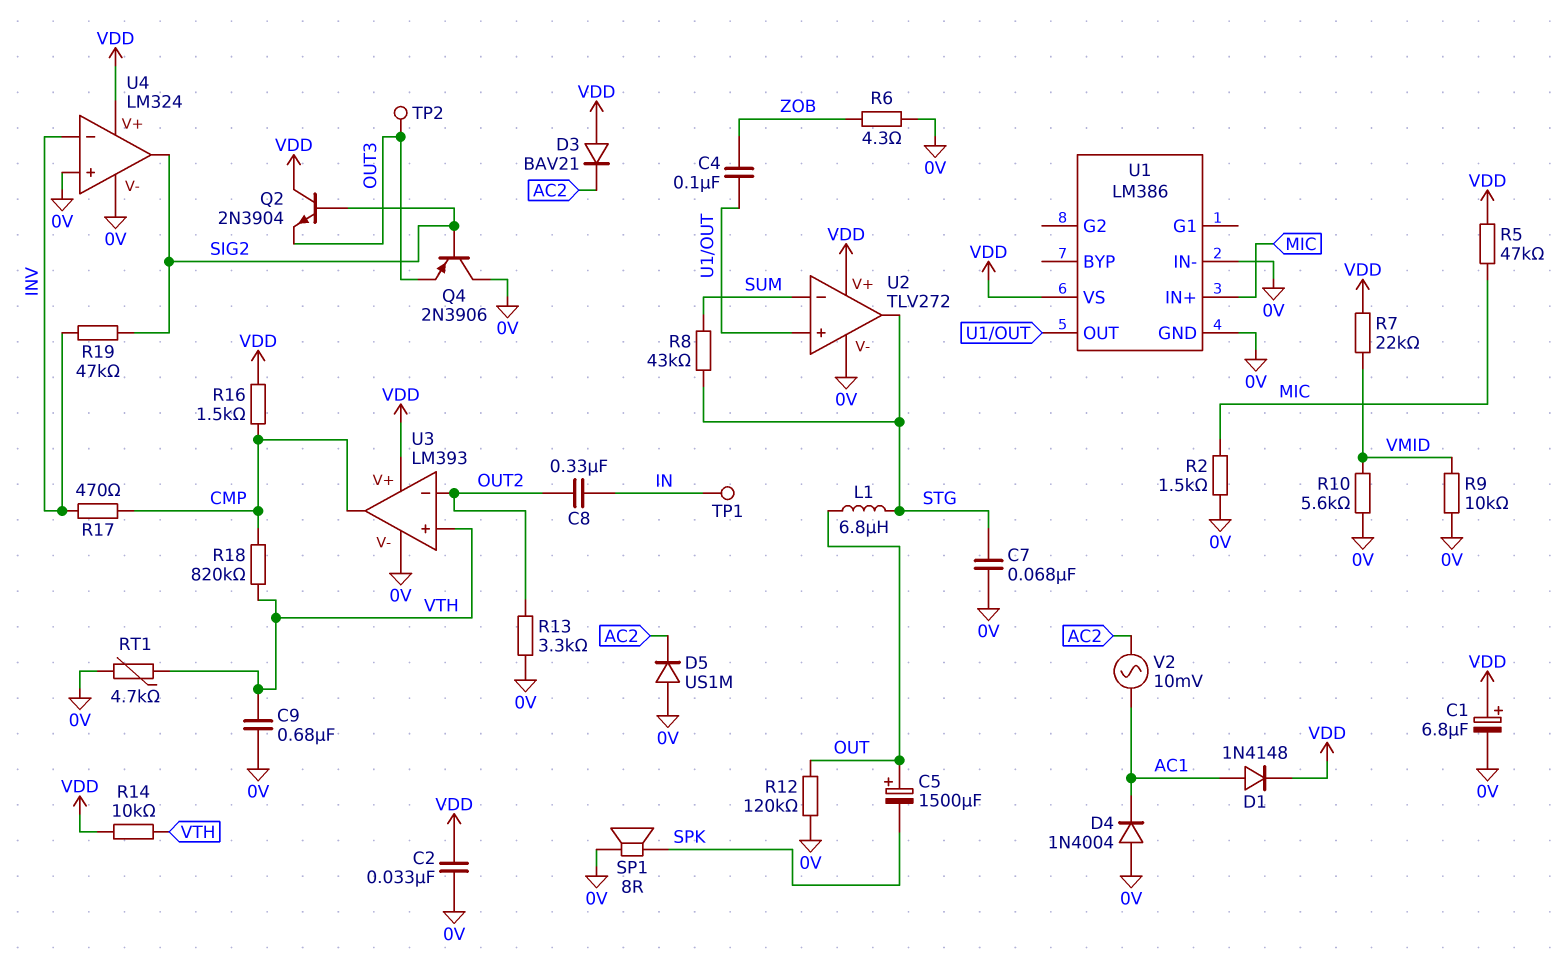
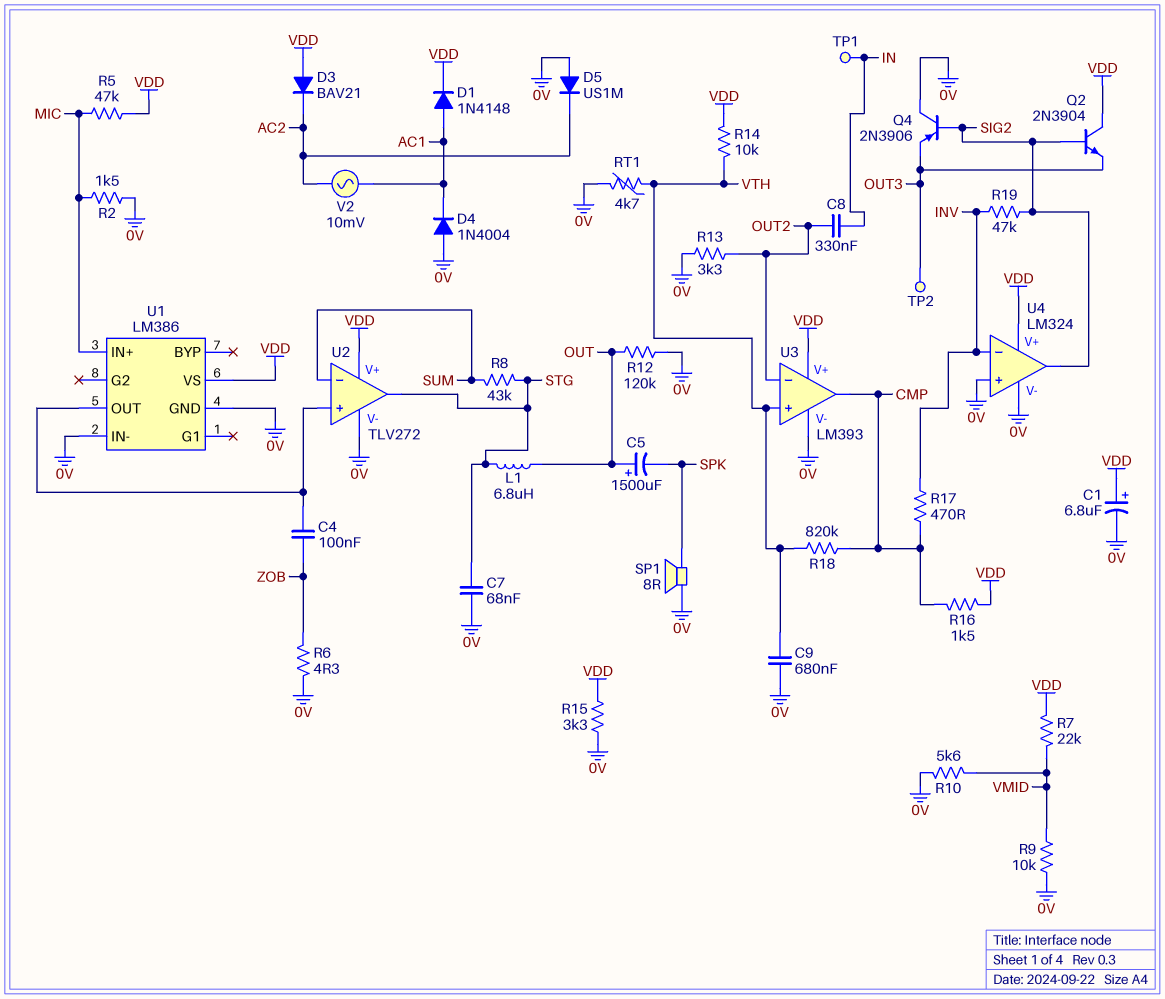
C2: 33nF (0V, VDD) -> none
R15: none -> 3.3k (0V, VDD)

